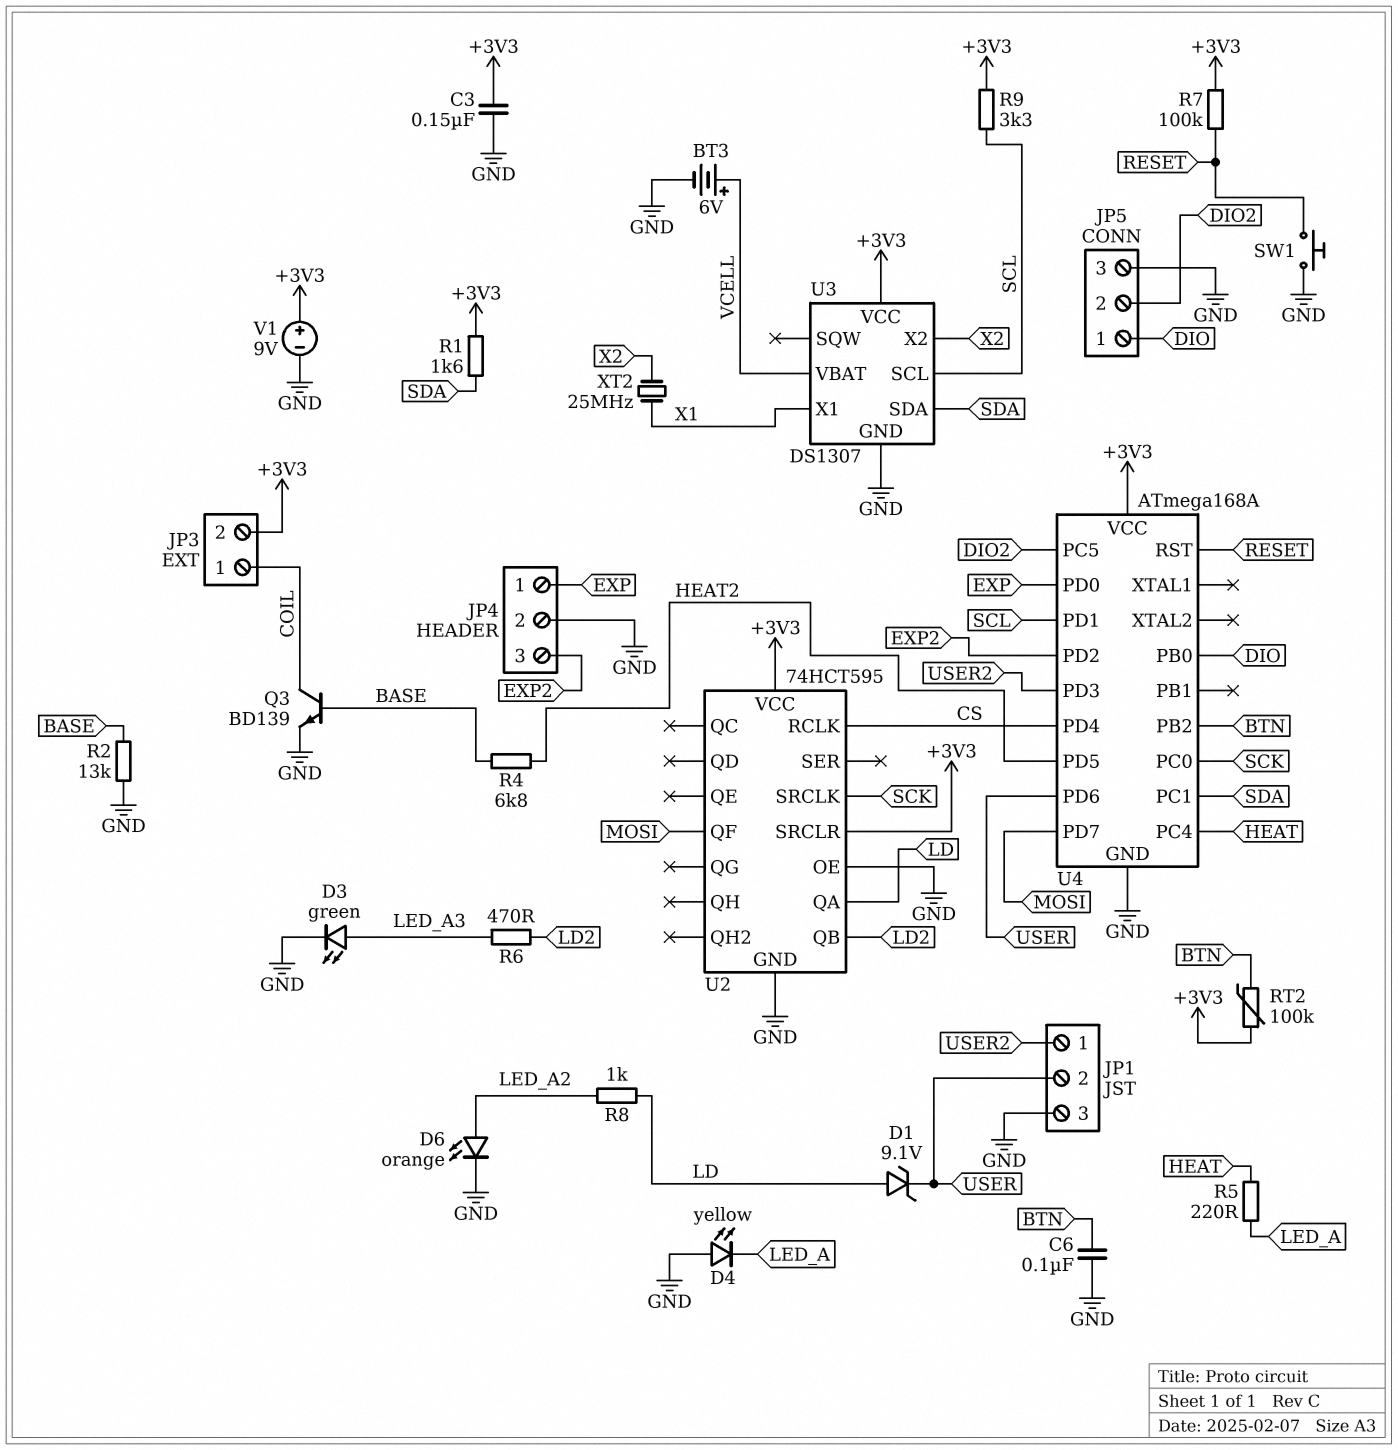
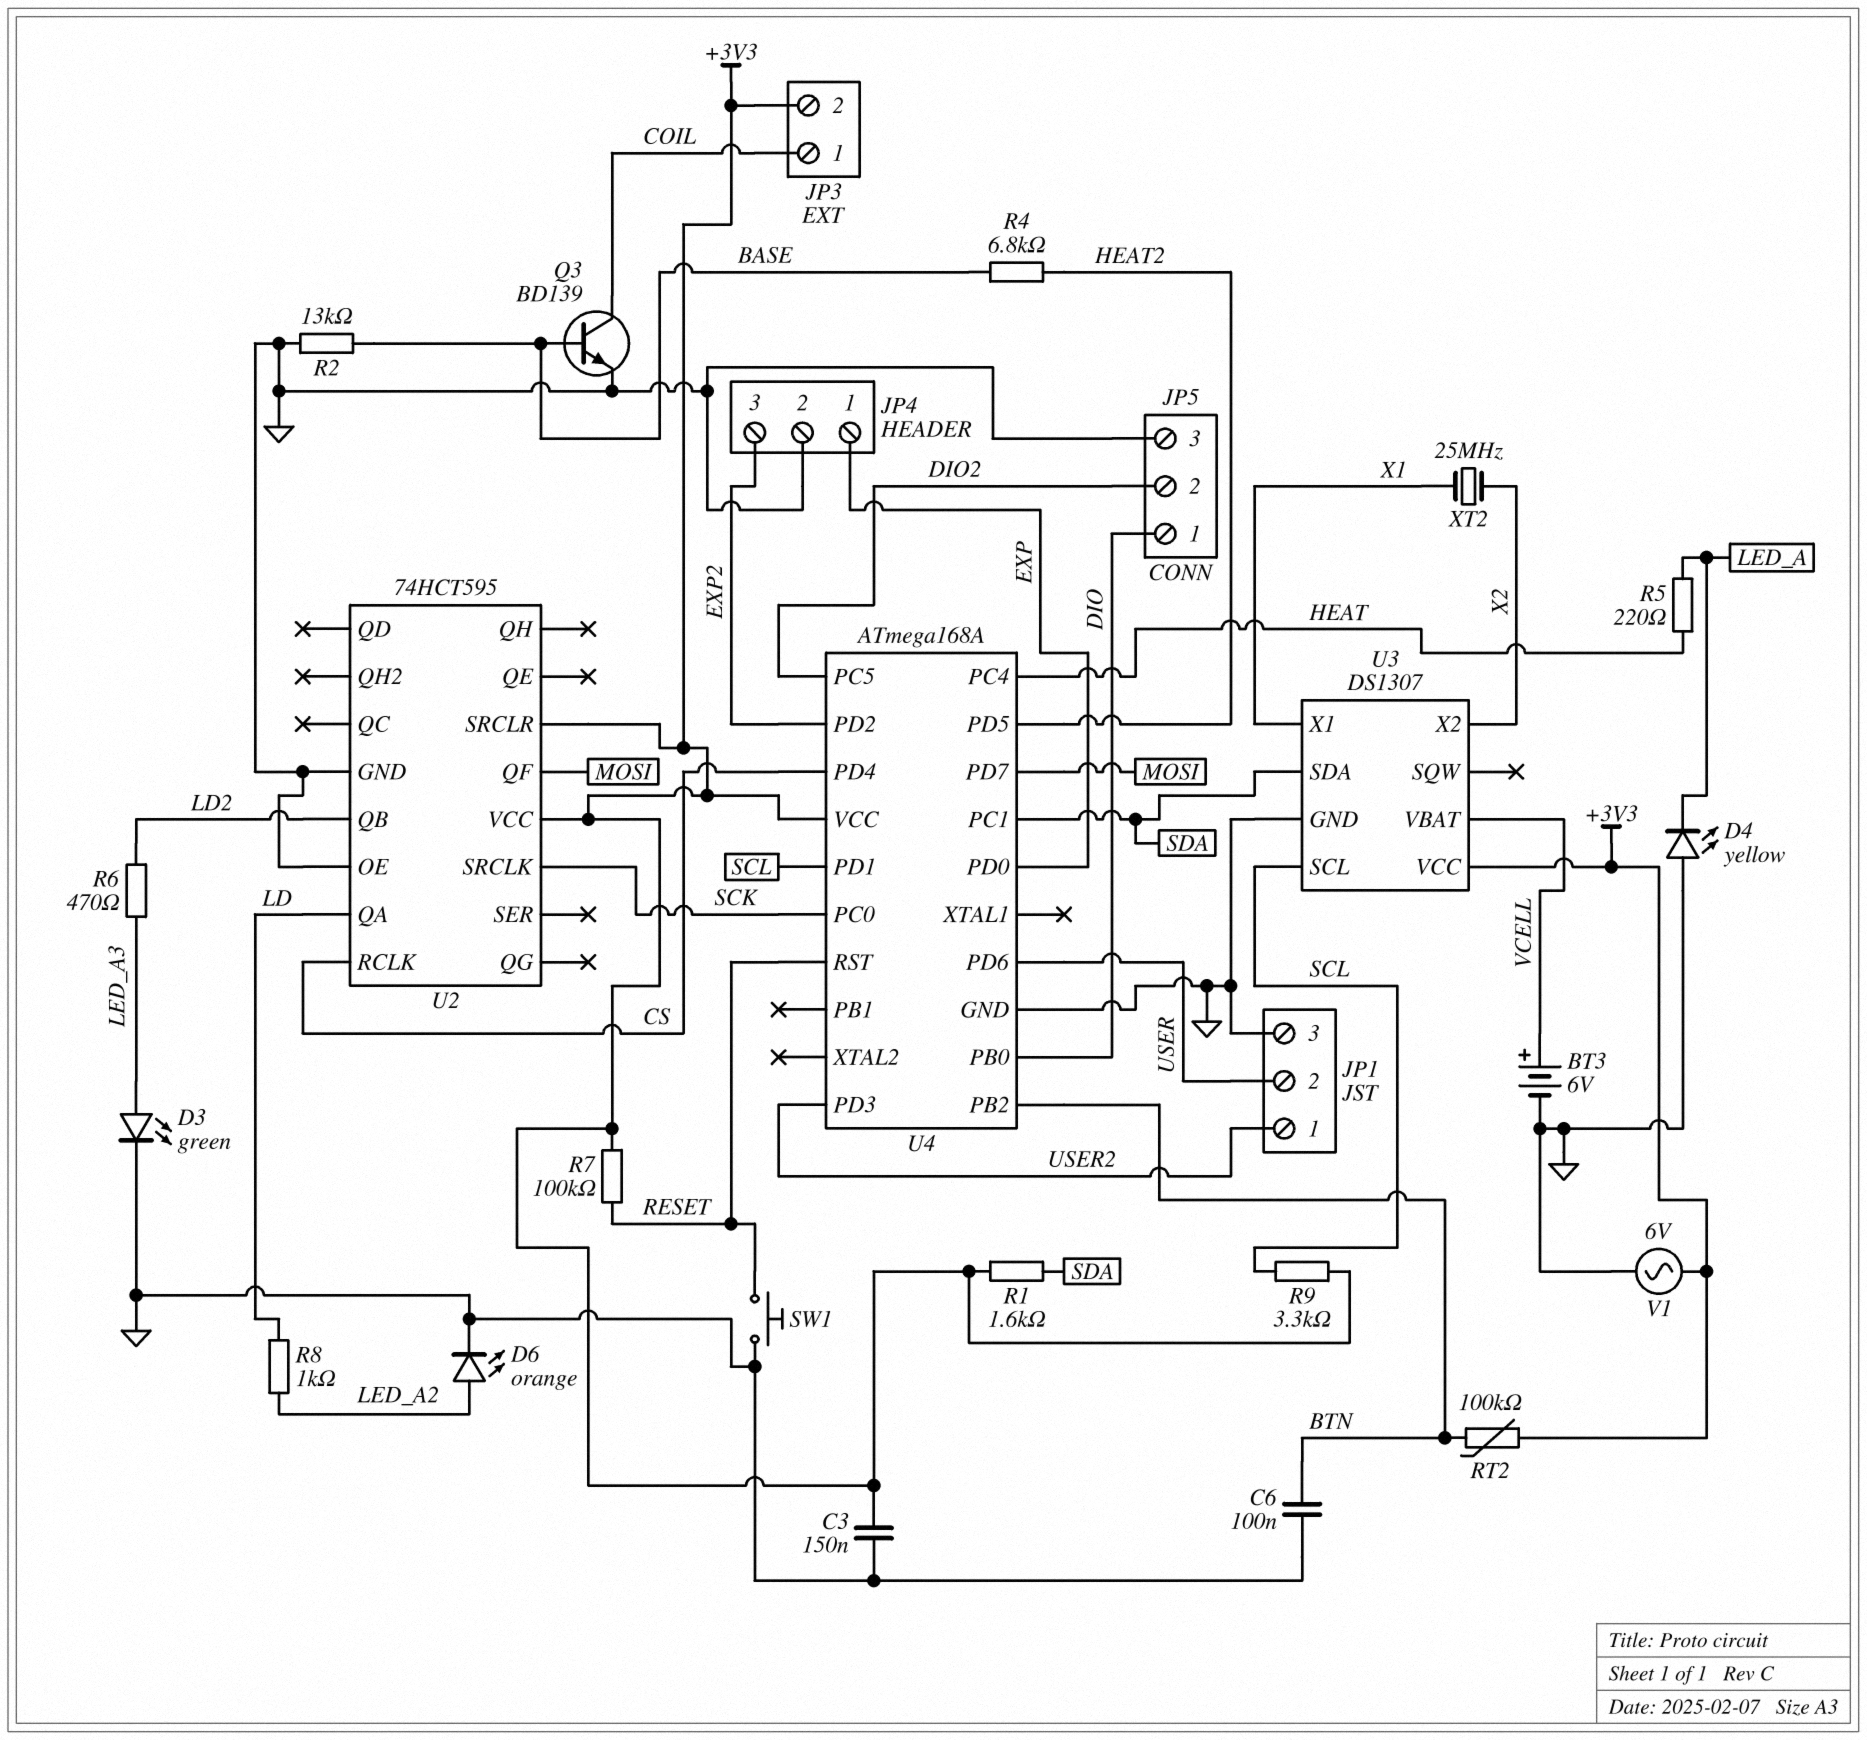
D1: zener 9.1V (A LD, K USER) -> none
V1: 9V (plus +3V3, minus GND) -> AC 6V (+3V3, GND)

